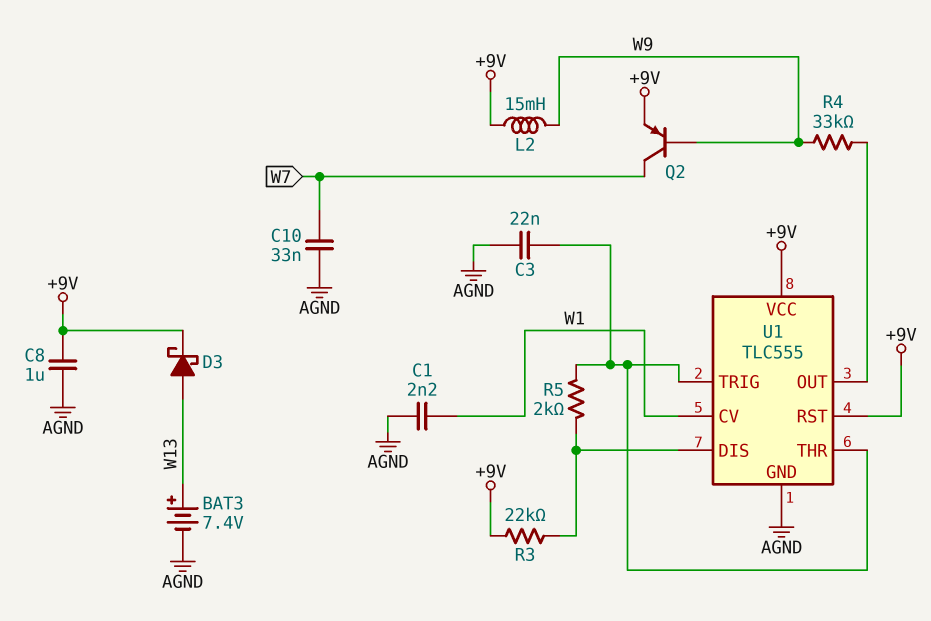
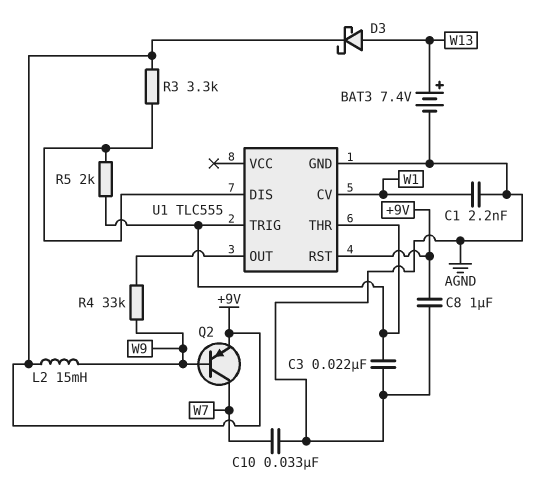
R3: 22k (+9V, U1/DIS) -> 3.3k (+9V, U1/DIS)
U1 pin VCC: +9V -> none

